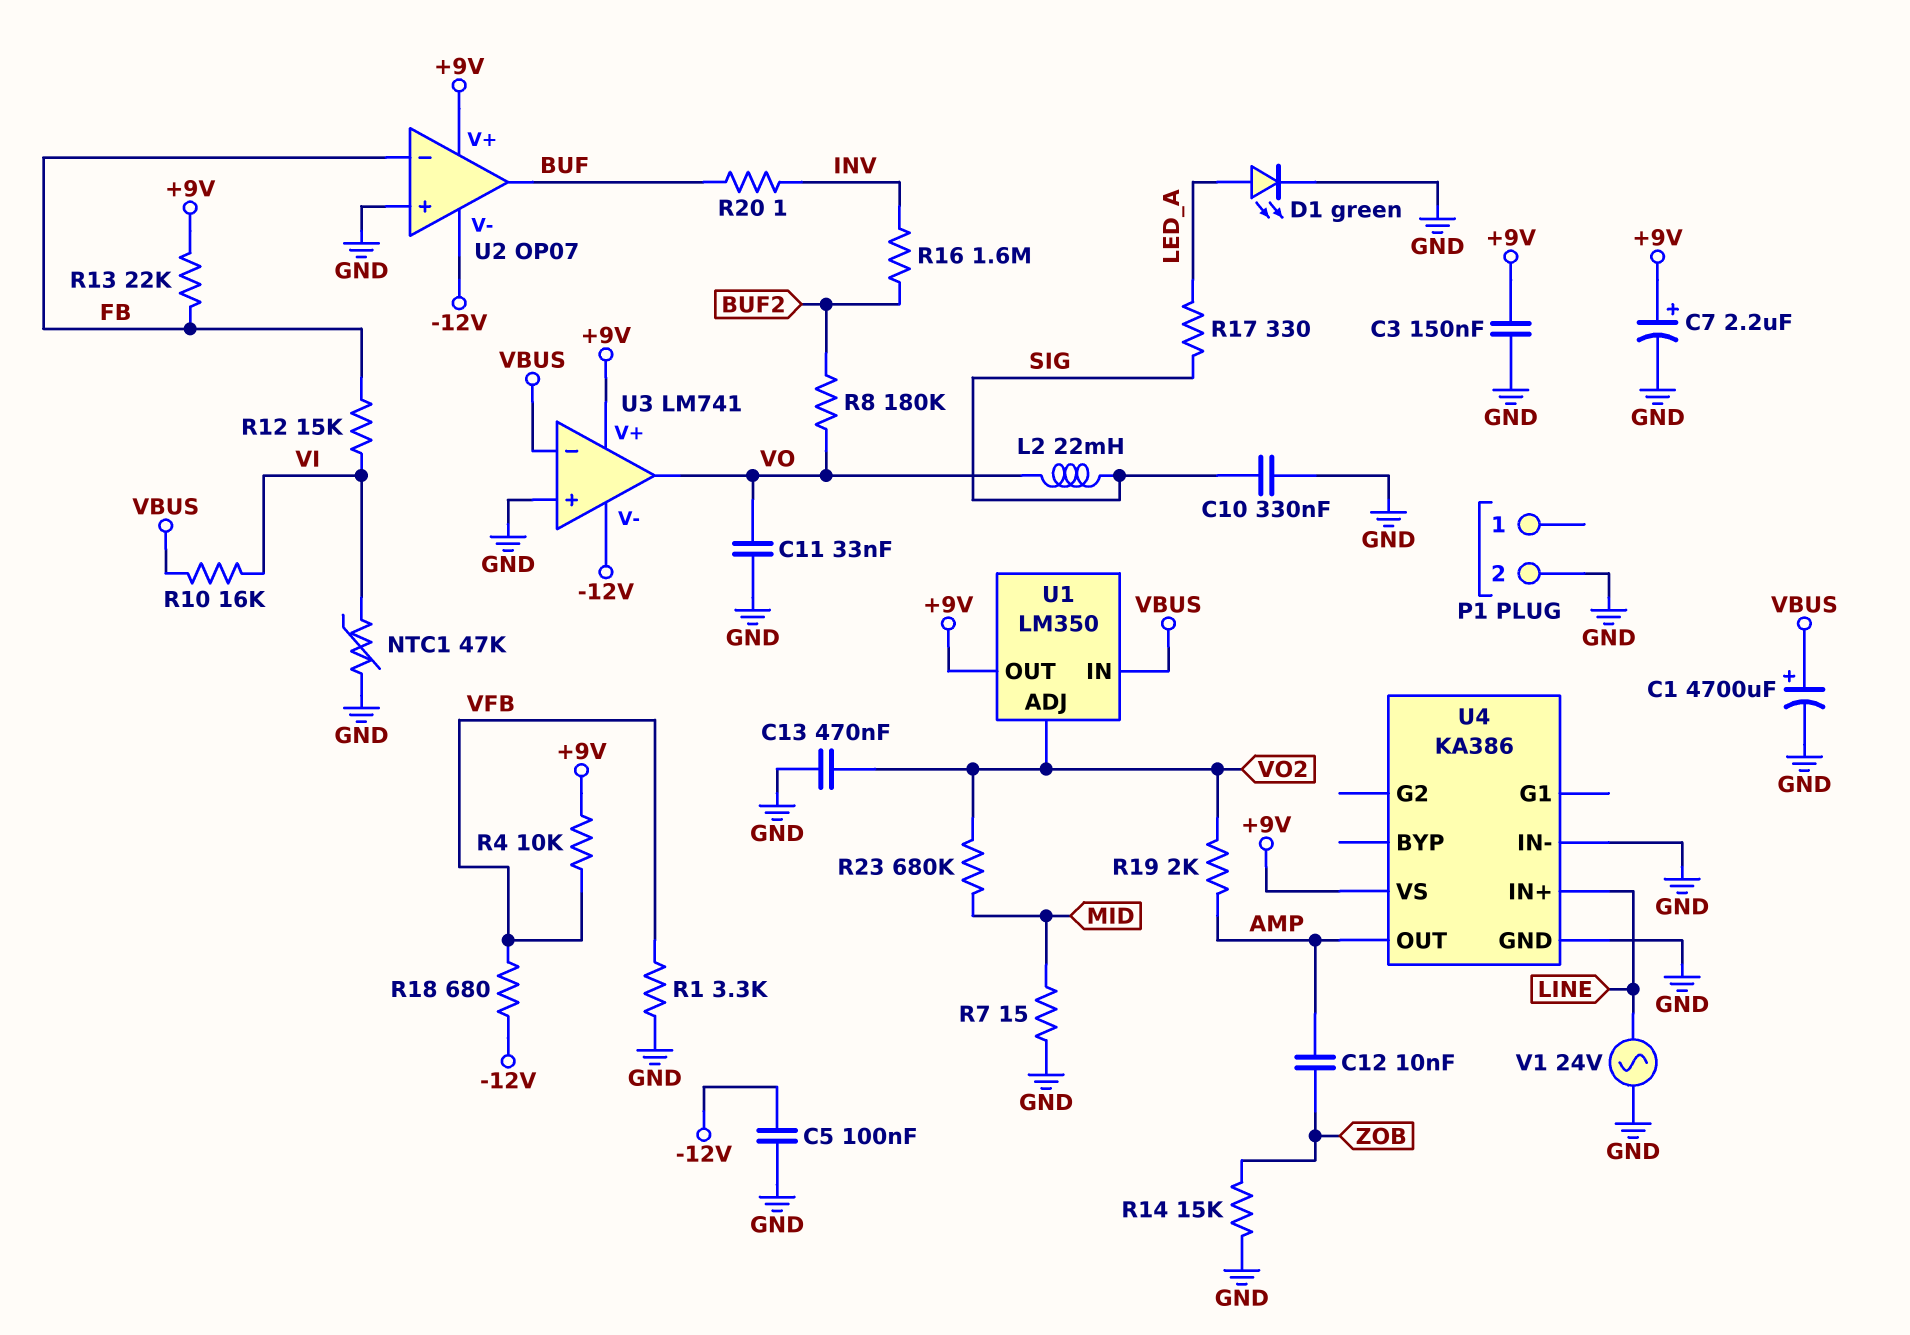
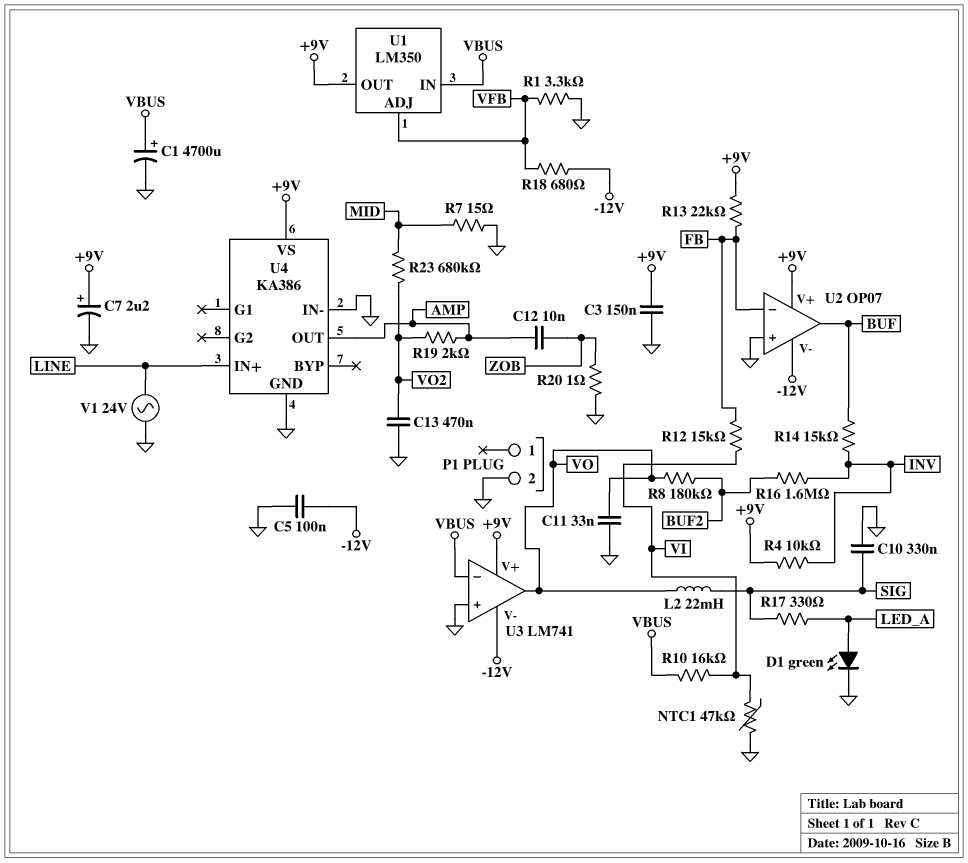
R4: 10k (+9V, VFB) -> 10k (+9V, INV)
R14: 15k (GND, ZOB) -> 15k (BUF, INV)
R20: 1 (BUF, INV) -> 1 (GND, ZOB)
U1 pin ADJ: VO2 -> VFB

